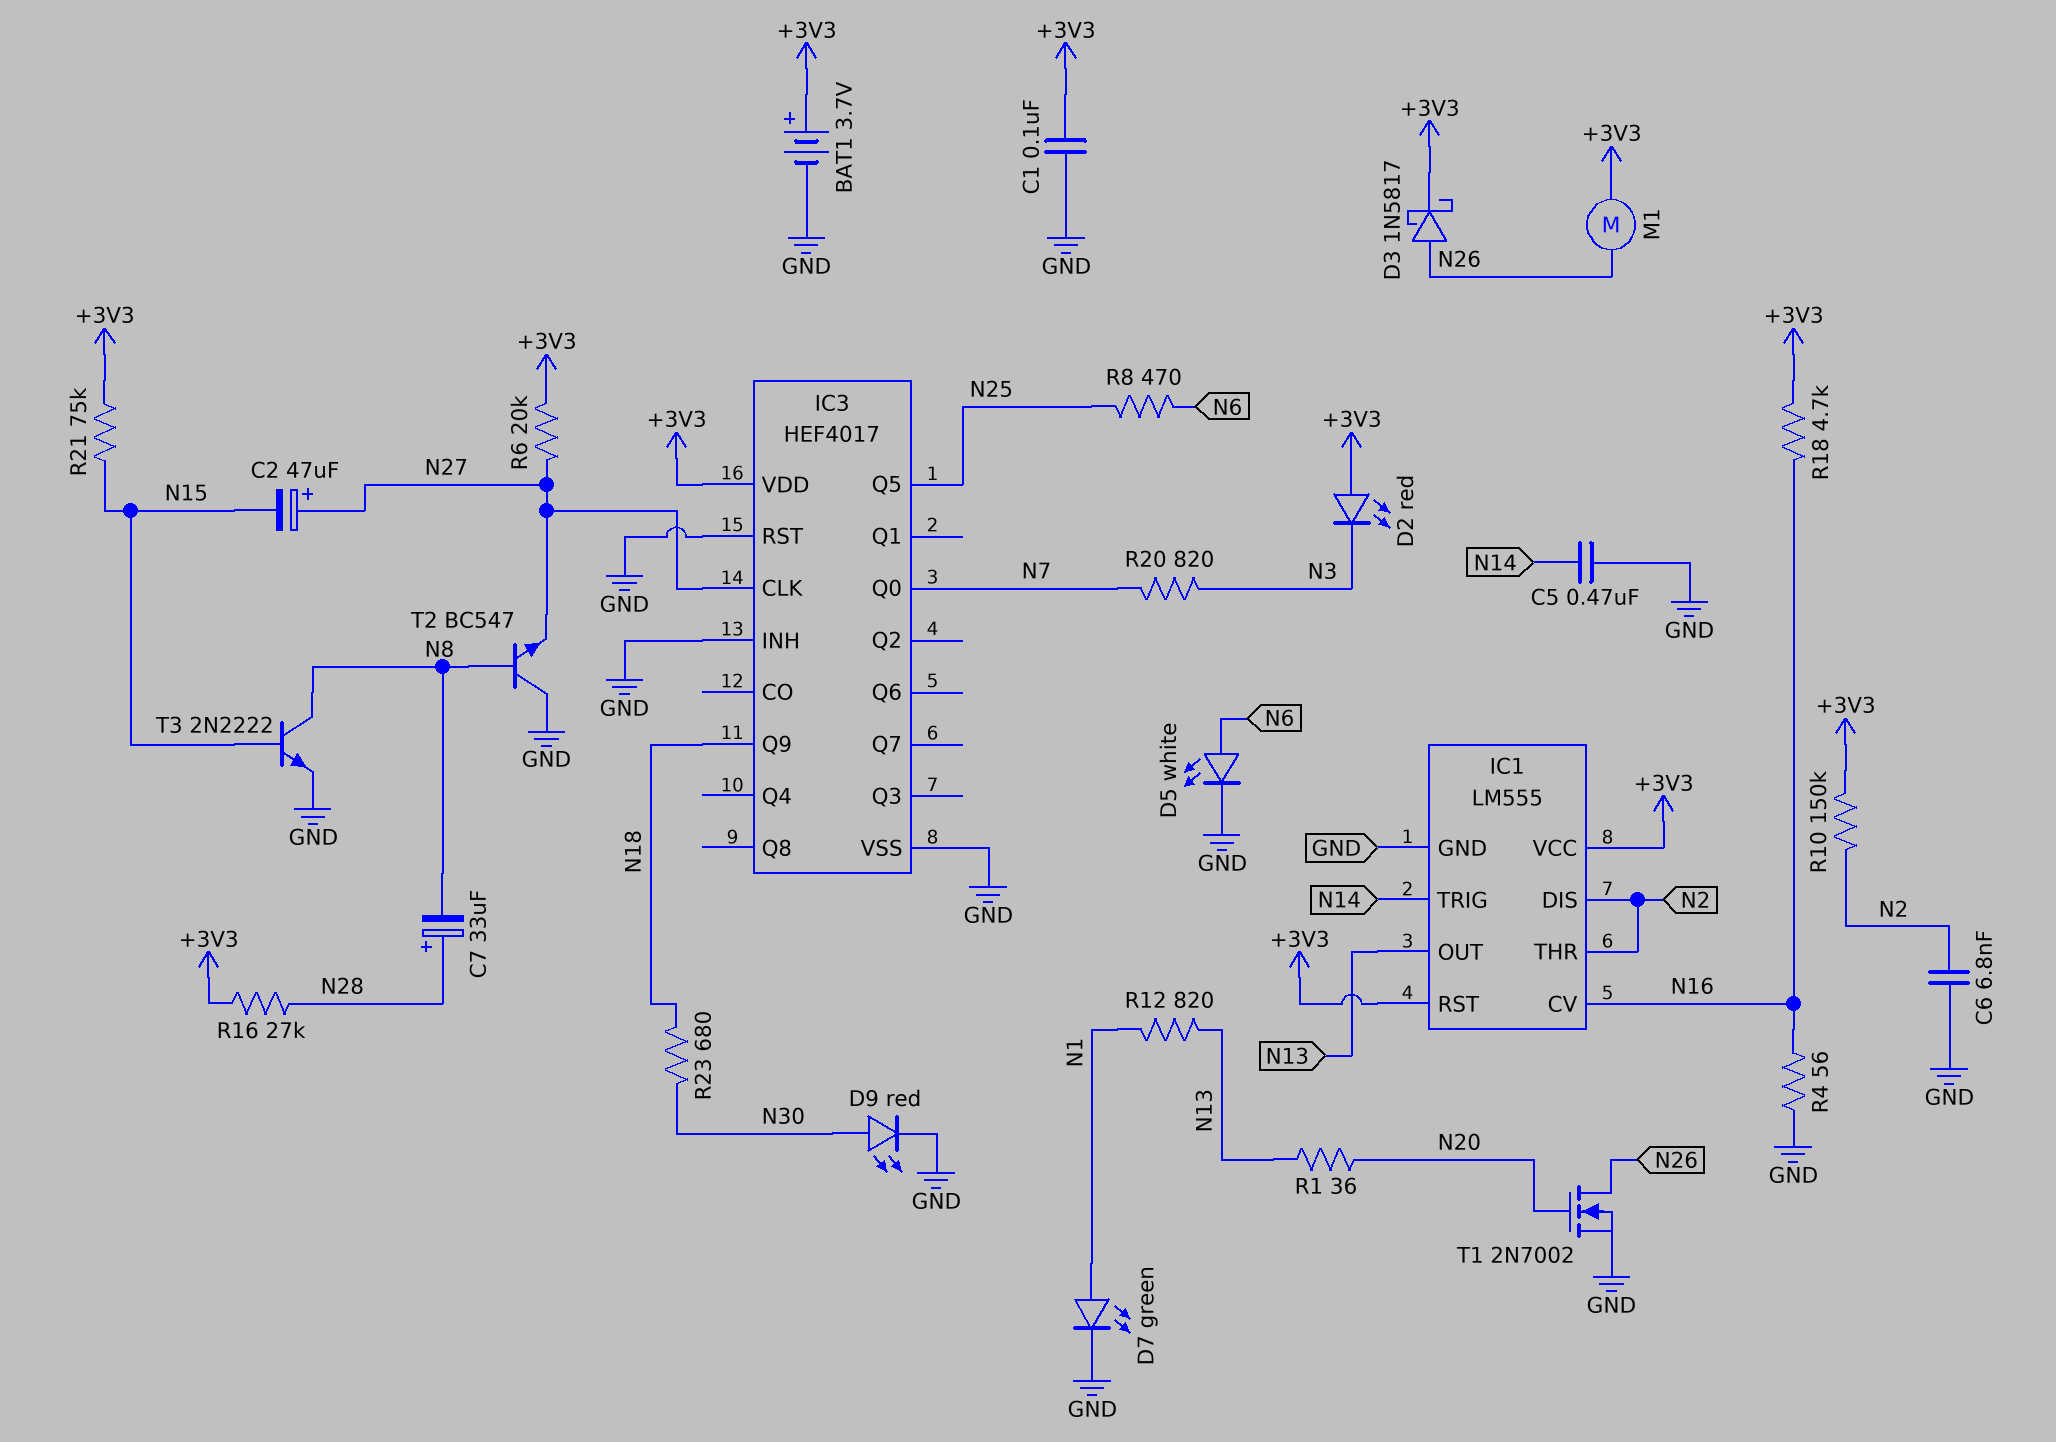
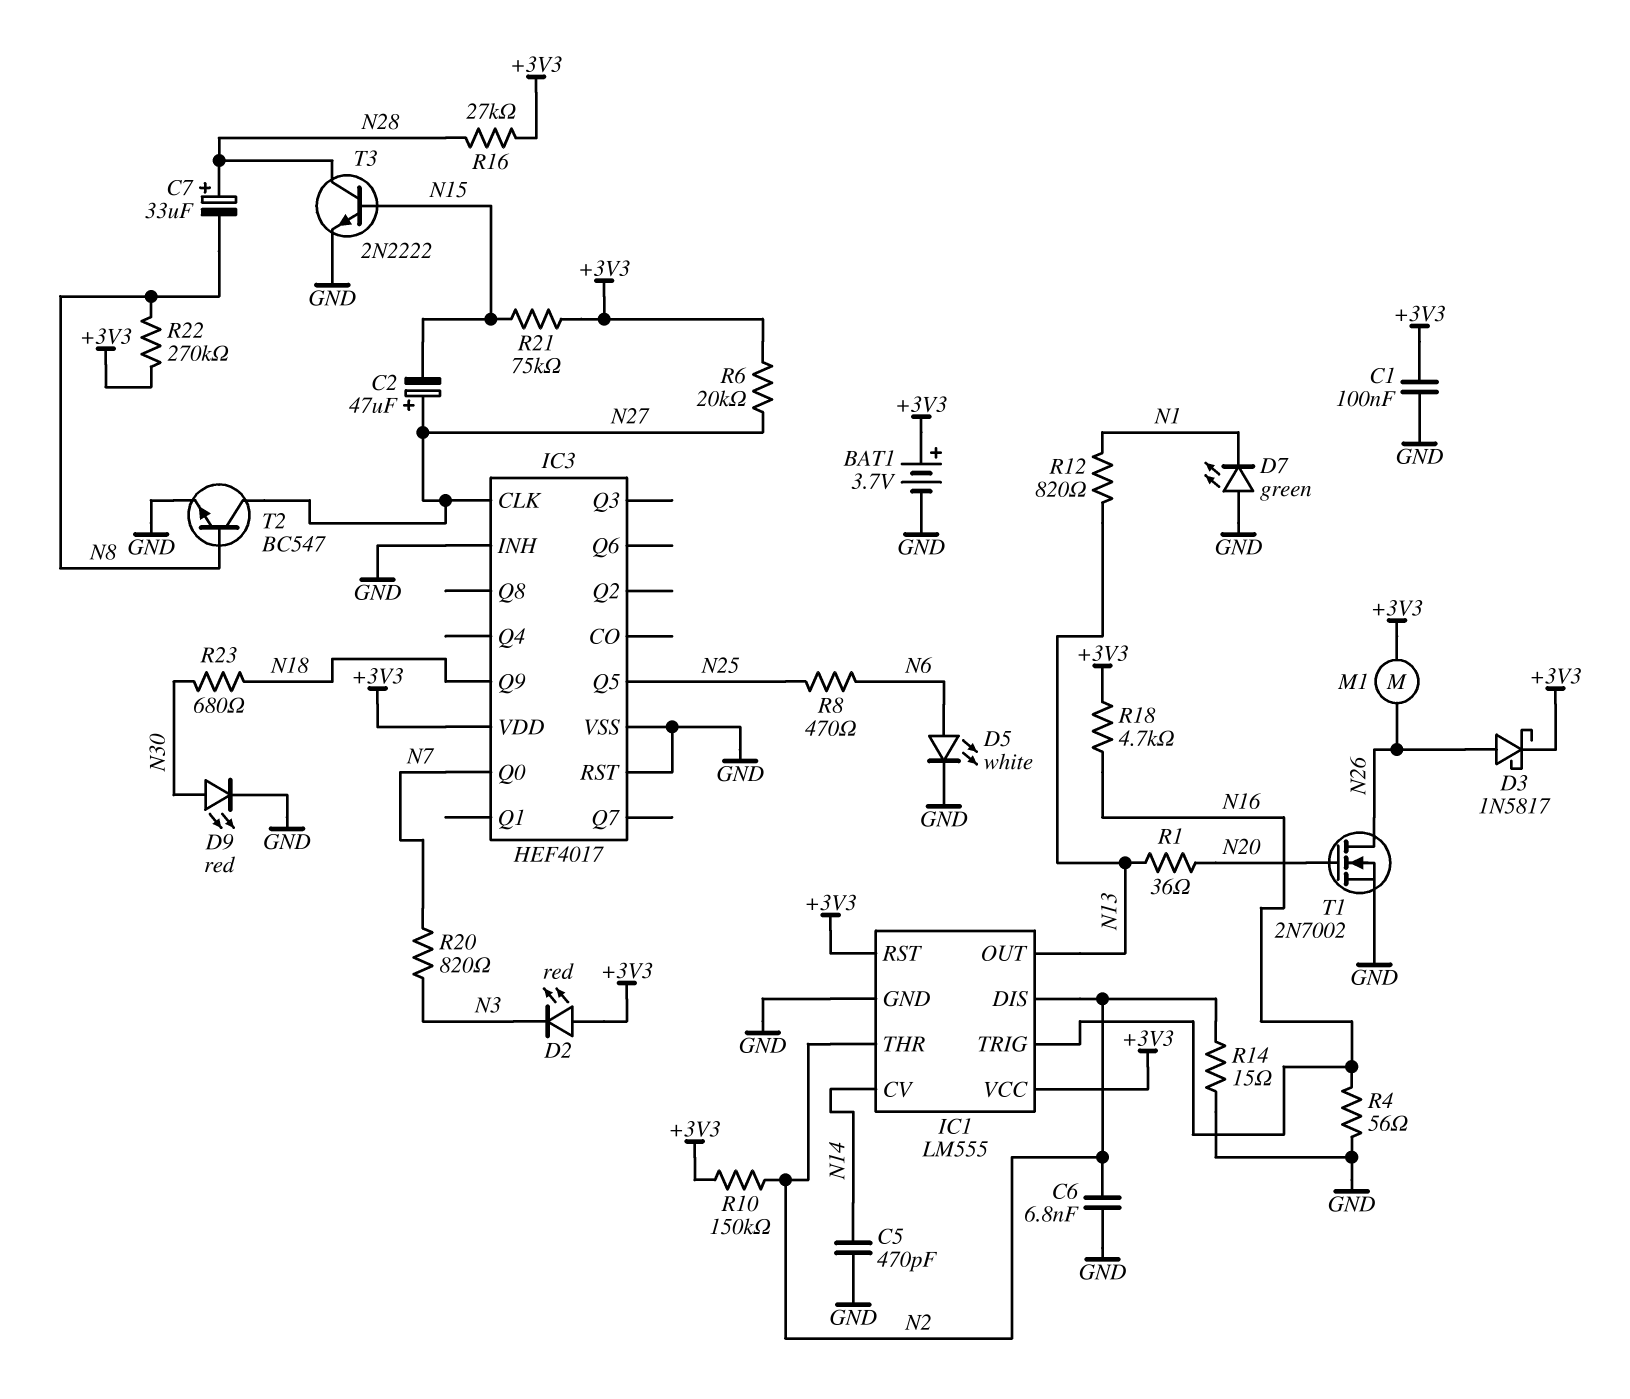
C5: 470nF (GND, N14) -> 470pF (GND, N14)
D7: LED green (A N1, K GND) -> LED green (A GND, K N1)
IC1 pin CV: N16 -> N14
IC1 pin TRIG: N14 -> N16
R14: none -> 15 (GND, N2)
R22: none -> 270k (+3V3, N8)
T2: NPN BC547 (B N8, C GND, E N27) -> NPN BC547 (B N8, C N27, E GND)
T3: NPN 2N2222 (B N15, C N8, E GND) -> NPN 2N2222 (B N15, C N28, E GND)

